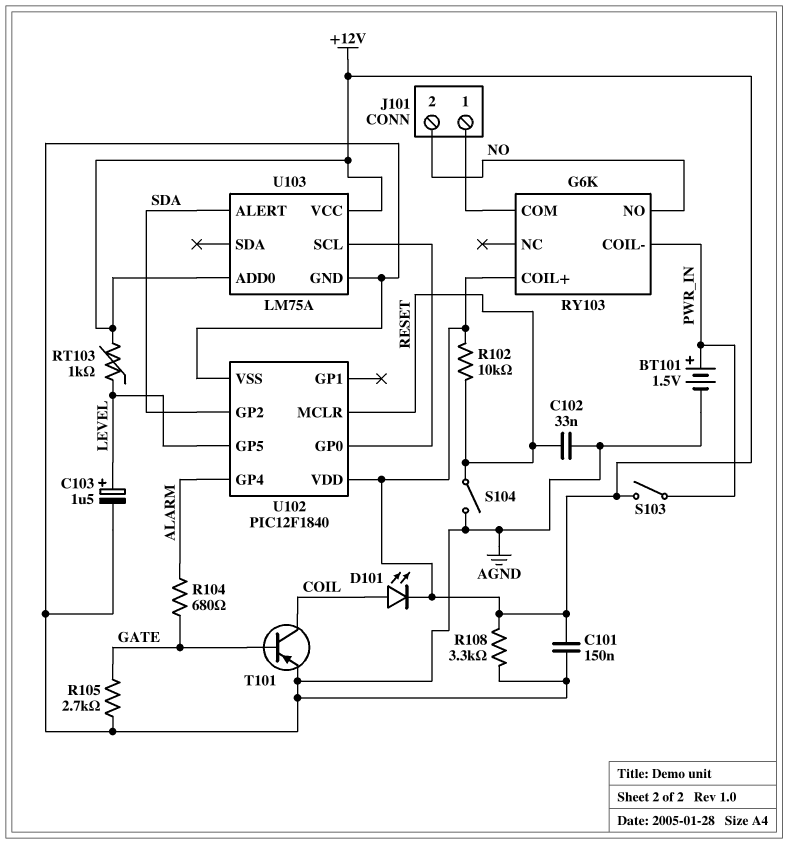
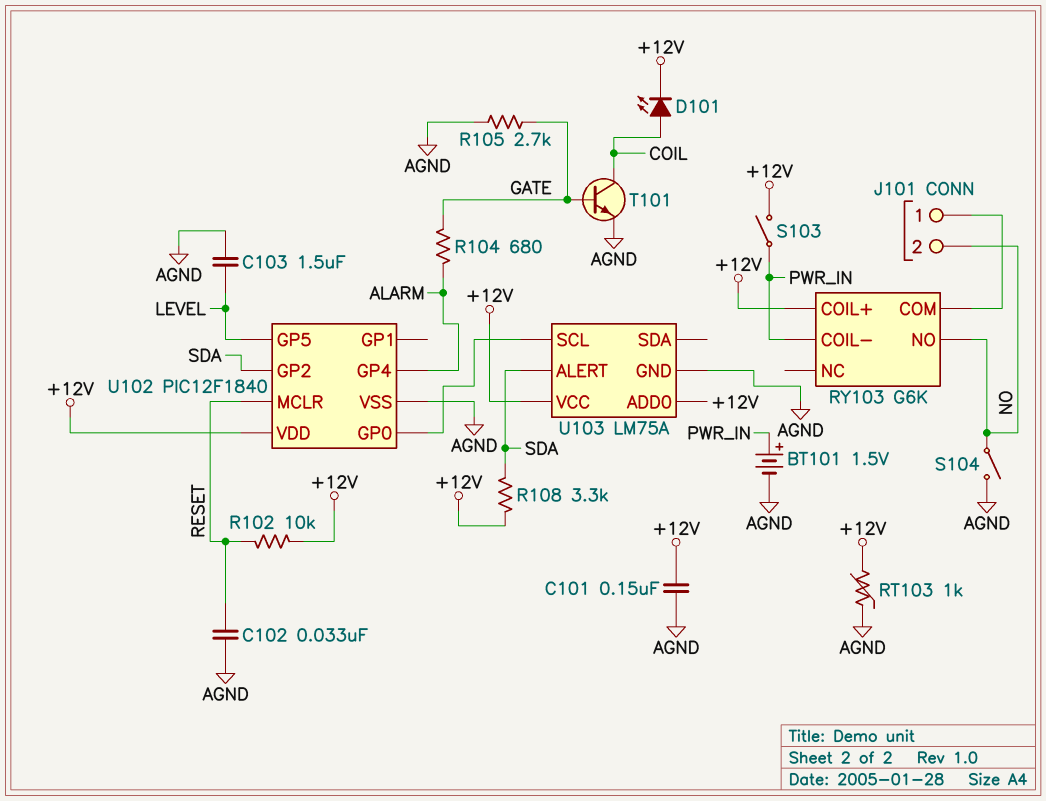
C103: 1.5uF (plus LEVEL, minus AGND) -> 1.5uF (AGND, LEVEL)
R108: 3.3k (+12V, AGND) -> 3.3k (+12V, SDA)
RT103: 1k (+12V, LEVEL) -> 1k (+12V, AGND)
S104: switch (AGND, RESET) -> switch (AGND, NO)
T101: PNP (B GATE, C COIL, E AGND) -> NPN (B GATE, C COIL, E AGND)

